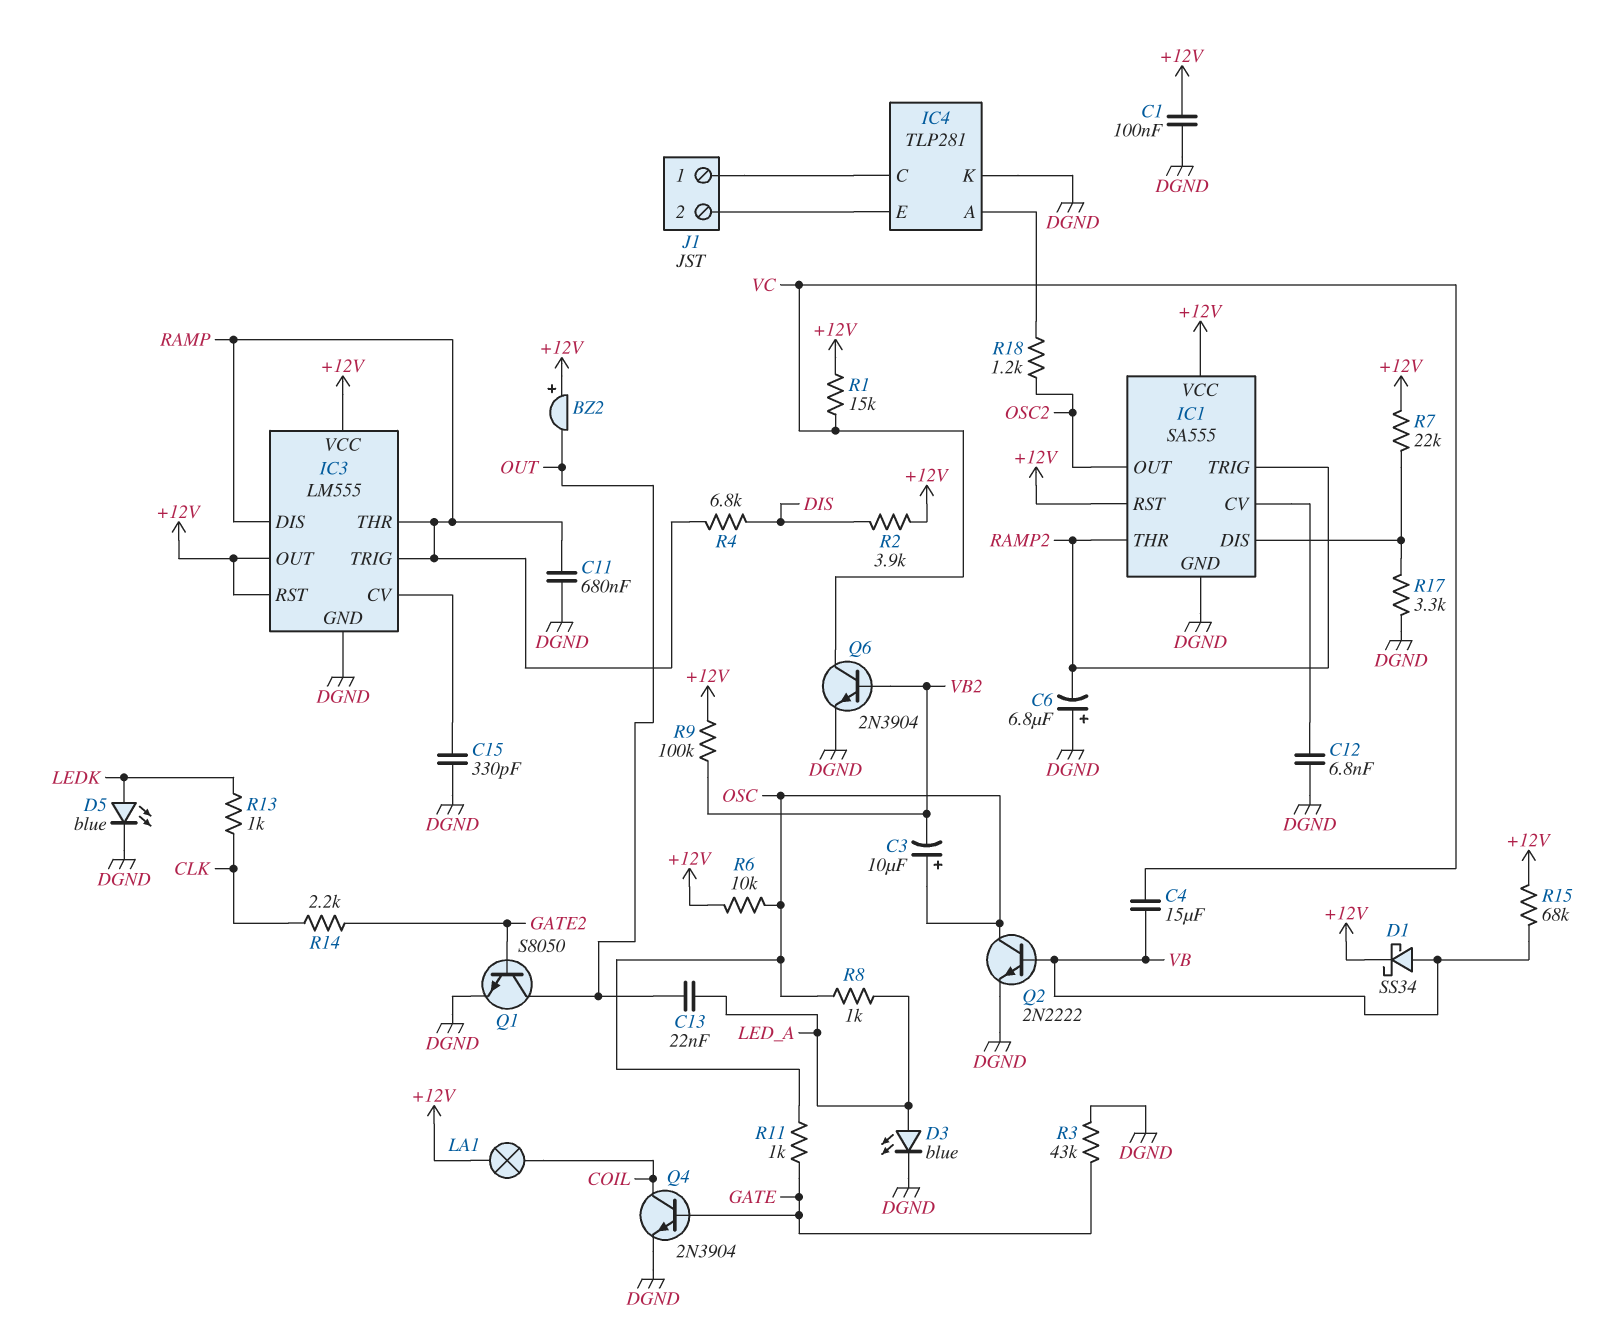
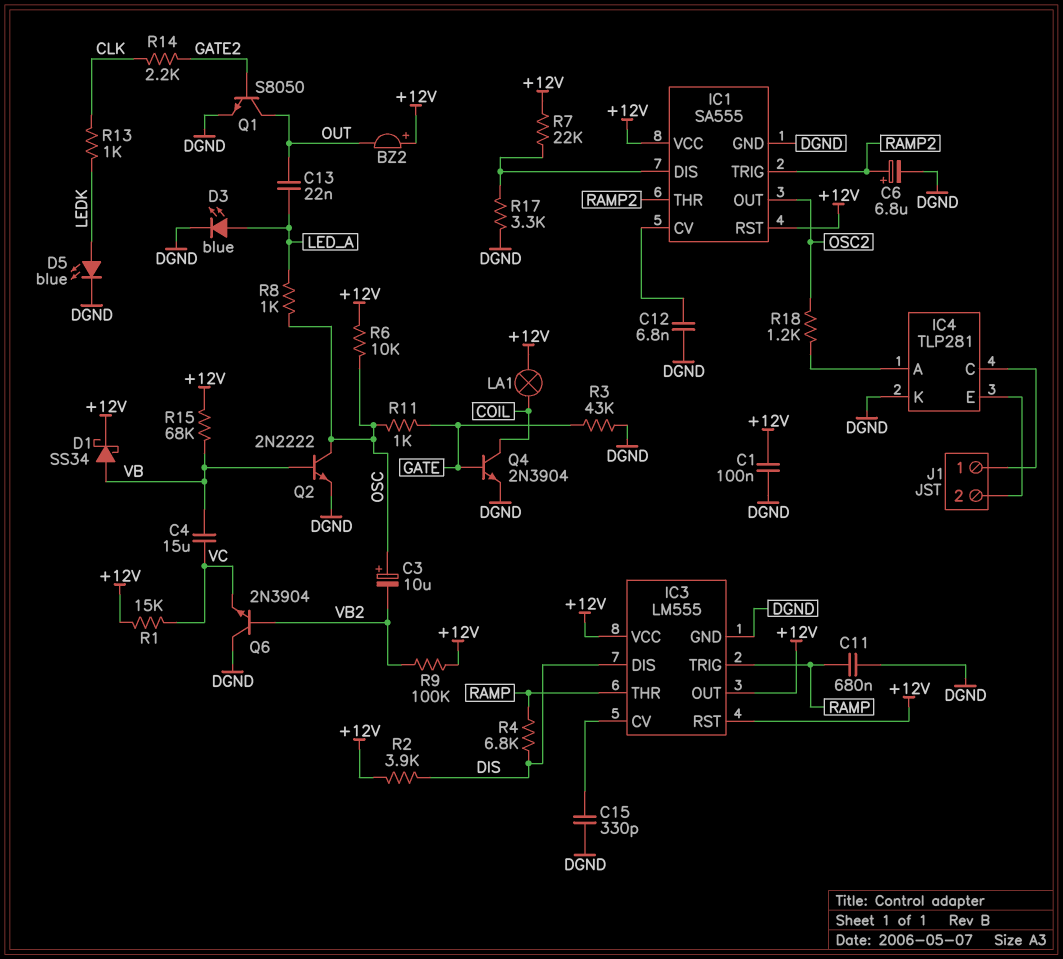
C6: 6.8uF (plus DGND, minus RAMP2) -> 6.8uF (plus RAMP2, minus DGND)
IC3 pin DIS: RAMP -> DIS
Q6: NPN 2N3904 (B VB2, C VC, E DGND) -> NPN 2N3904 (B VB2, C DGND, E VC)

